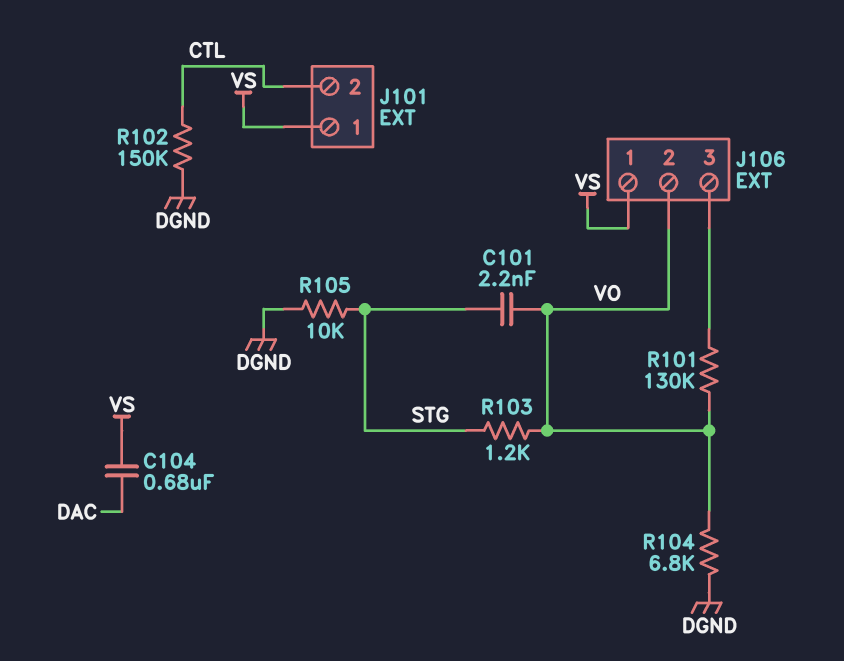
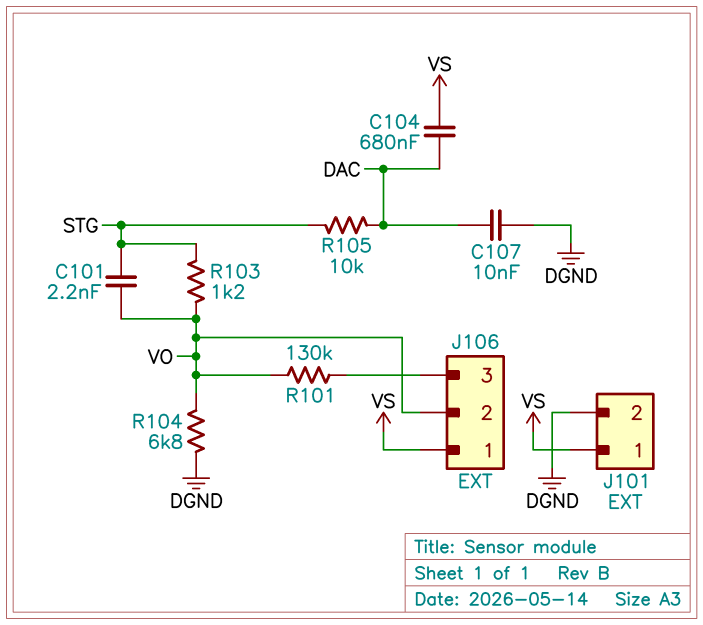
C107: none -> 10nF (DAC, DGND)
J101 pin 2: CTL -> DGND
R102: 150k (CTL, DGND) -> none
R105: 10k (DGND, STG) -> 10k (DAC, STG)

